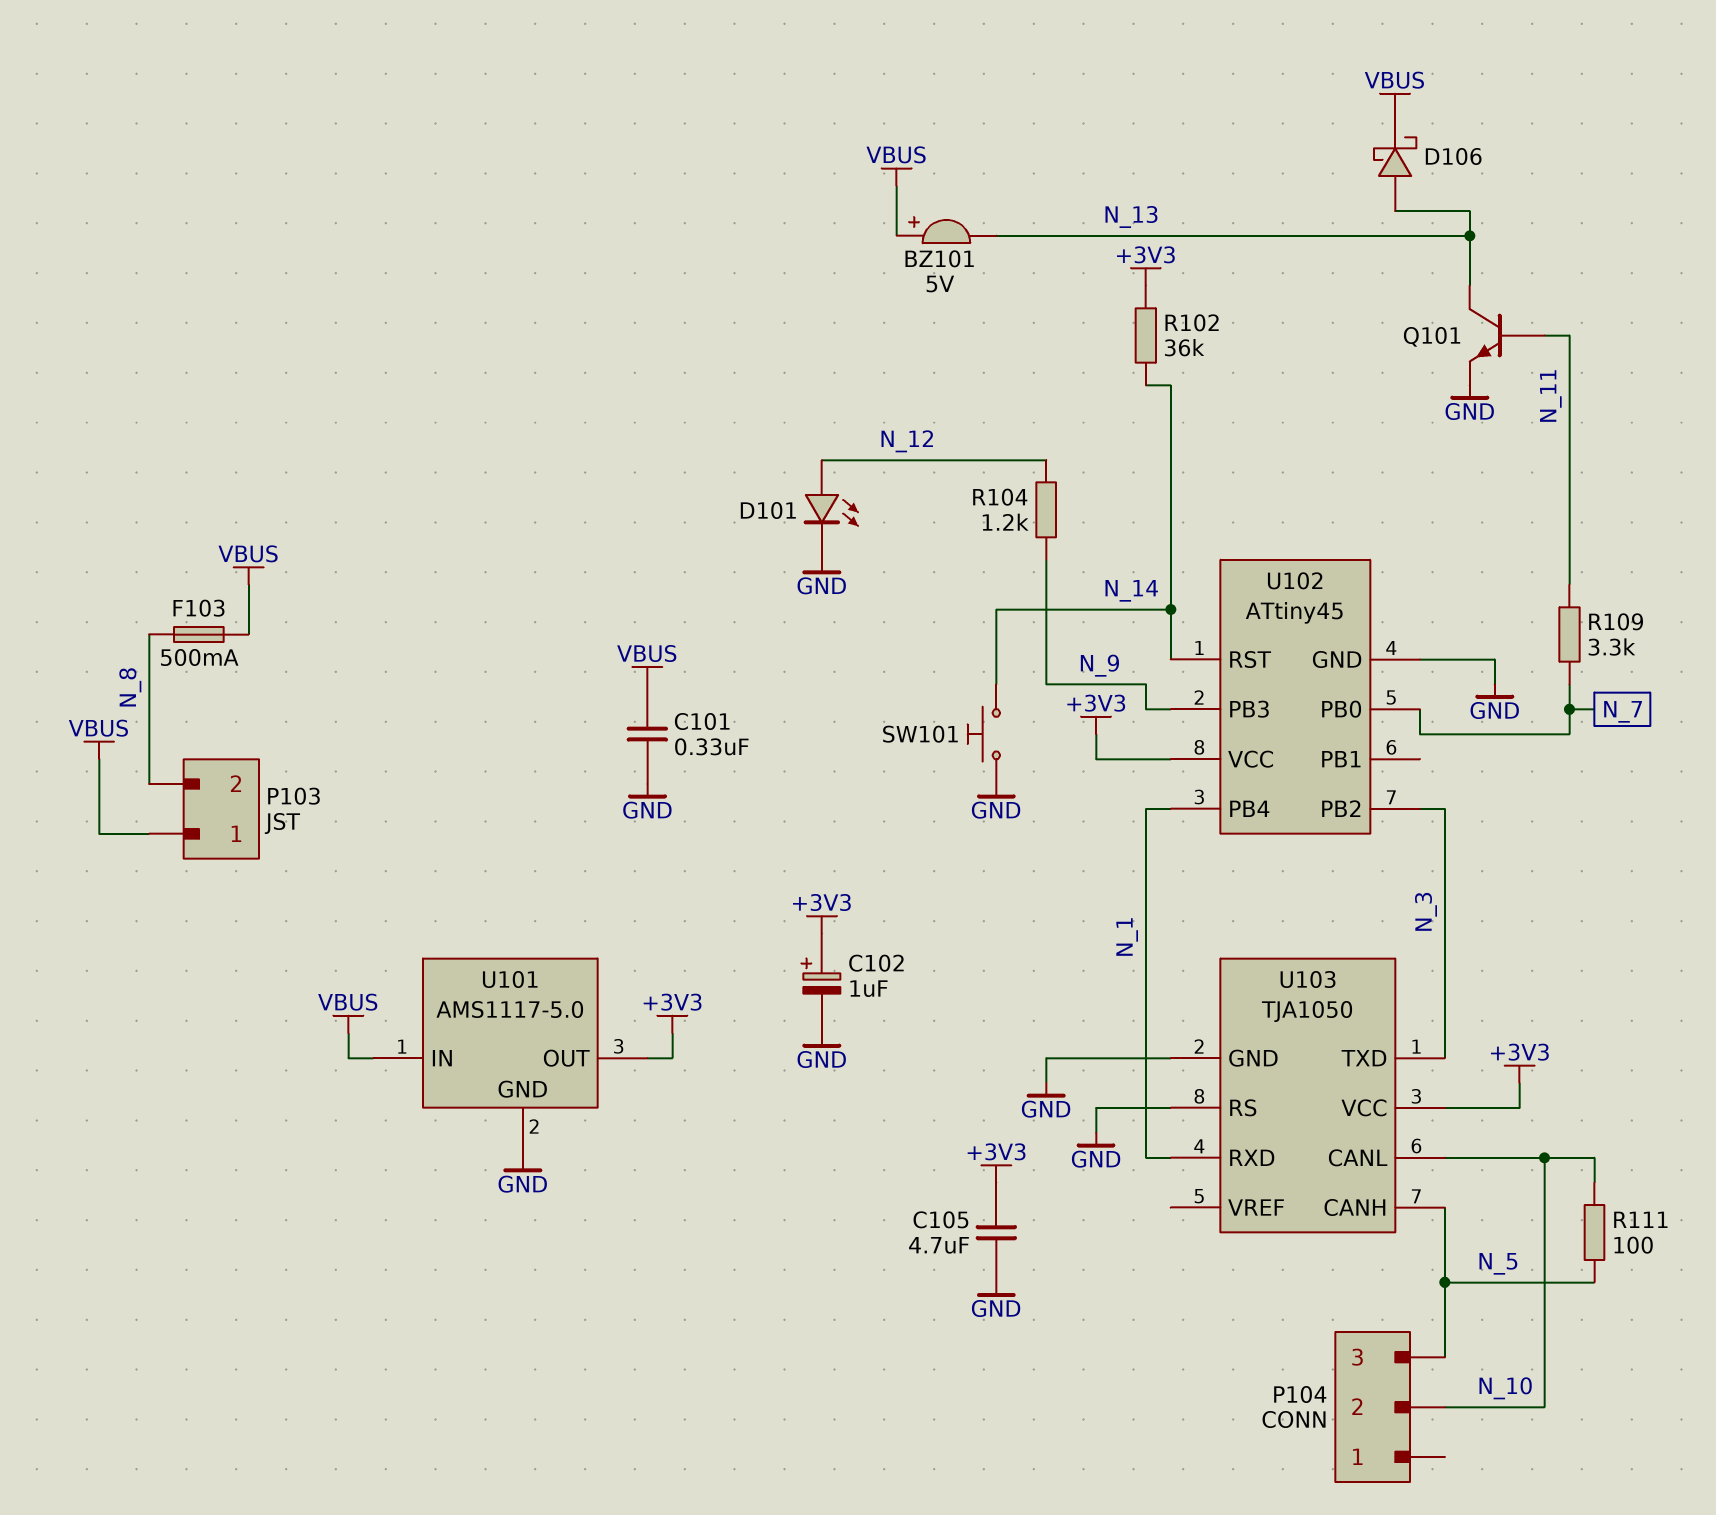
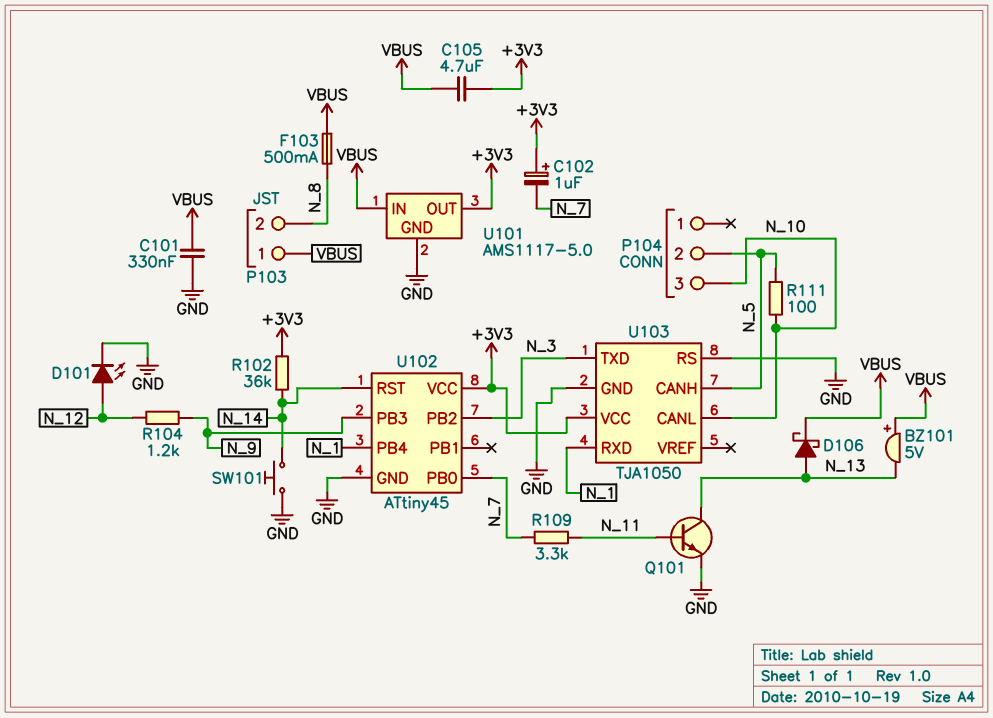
C102: 1uF (plus +3V3, minus GND) -> 1uF (plus +3V3, minus N_7)
C105: 4.7uF (+3V3, GND) -> 4.7uF (+3V3, VBUS)
P104 pin 2: N_10 -> N_5
P104 pin 3: N_5 -> N_10

